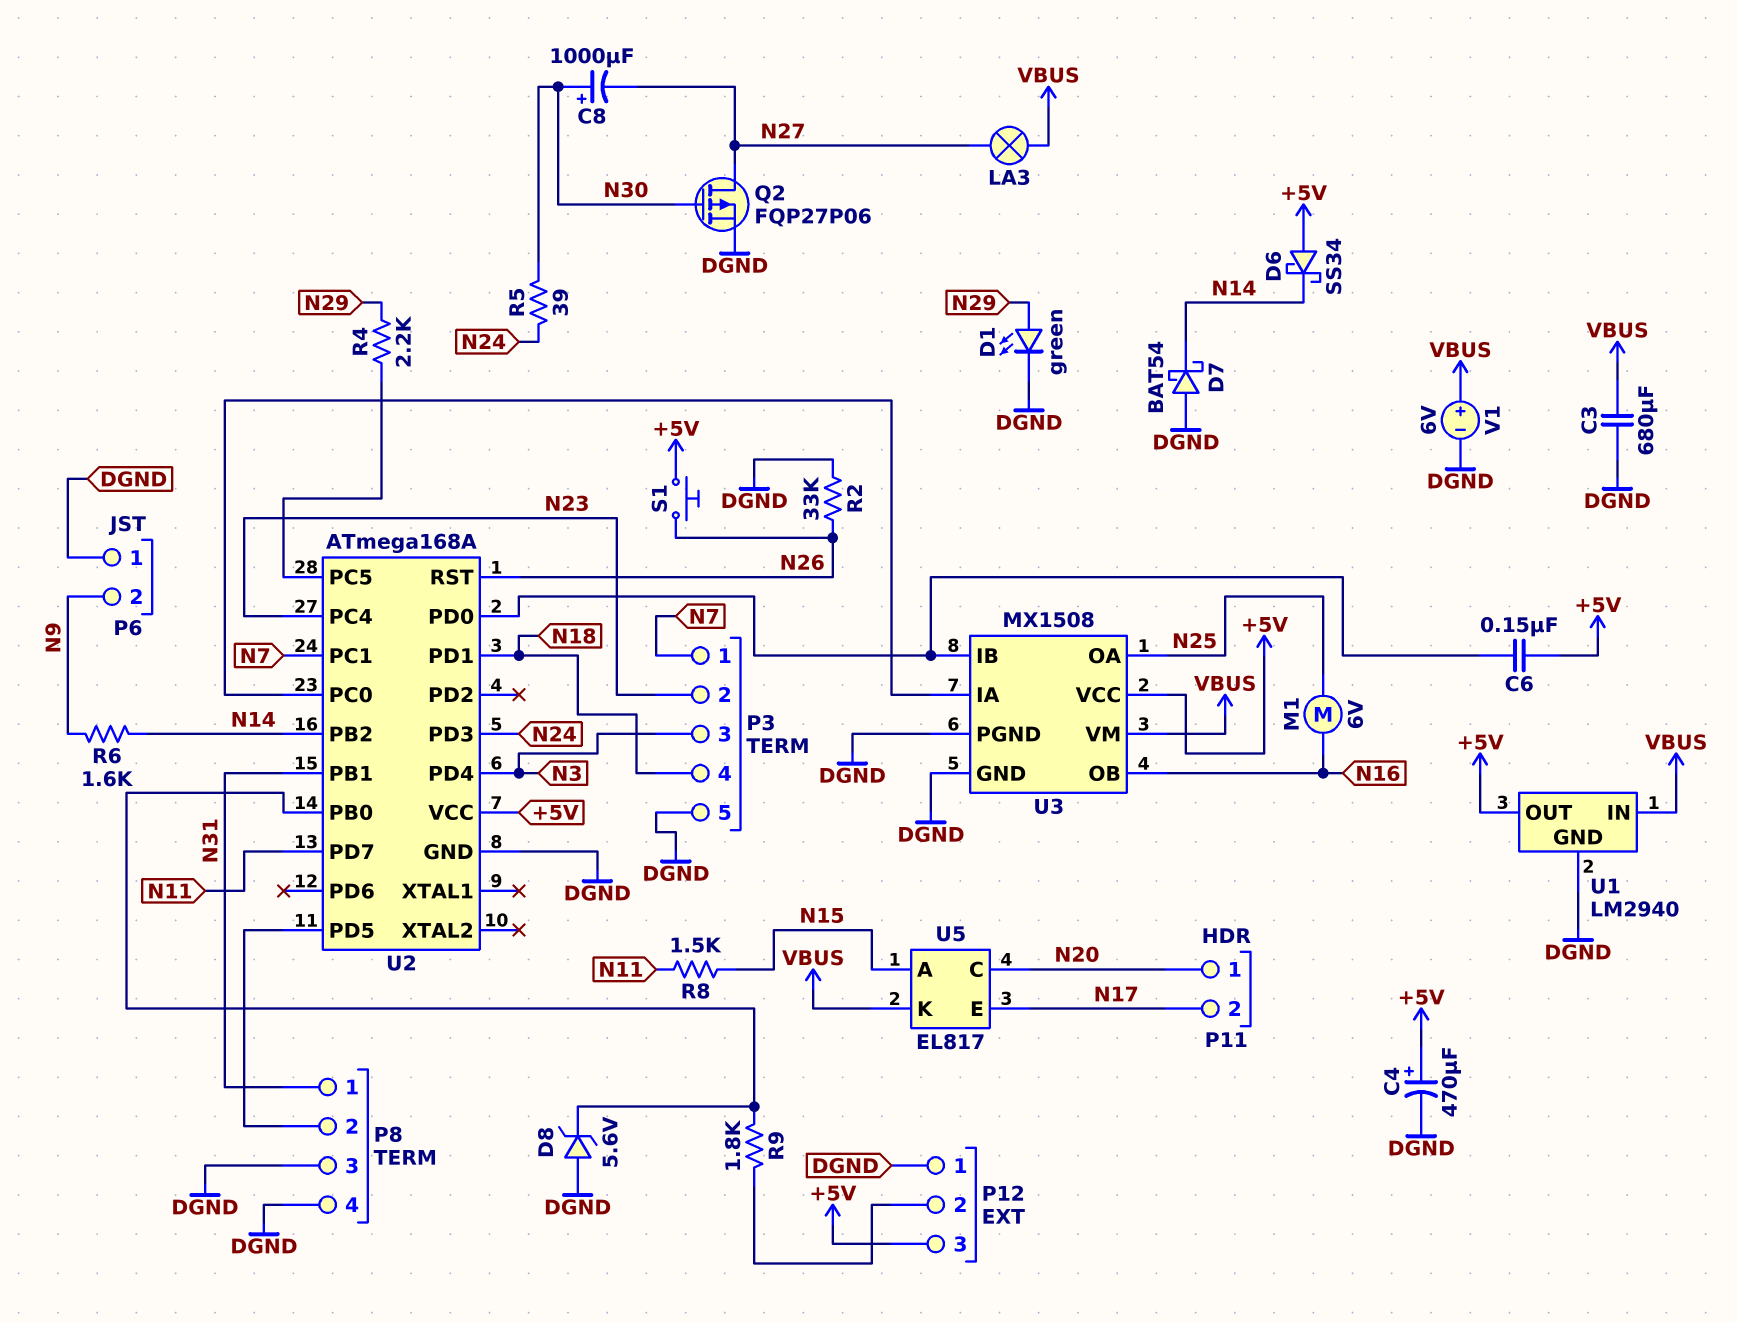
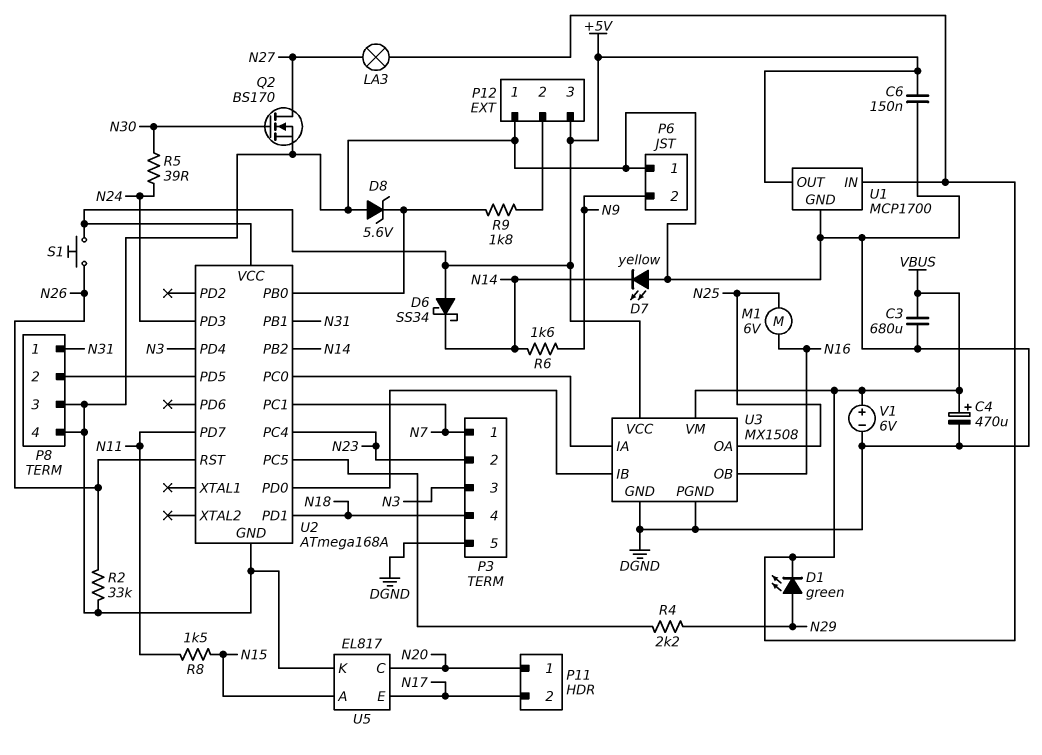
C4: 470uF (plus +5V, minus DGND) -> 470uF (plus VBUS, minus DGND)
C6: 150nF (+5V, U2/PD0) -> 150nF (+5V, DGND)
C8: 1000uF (plus N30, minus N27) -> none
D1: LED green (A N29, K DGND) -> LED green (A N29, K VBUS)
D7: schottky BAT54 (A DGND, K N14) -> LED yellow (A DGND, K N14)
Q2: PMOS FQP27P06 (G N30, D N27, S DGND) -> NMOS BS170 (G N30, D N27, S DGND)
U1: LM2940 -> MCP1700
U5 pin K: VBUS -> DGND

